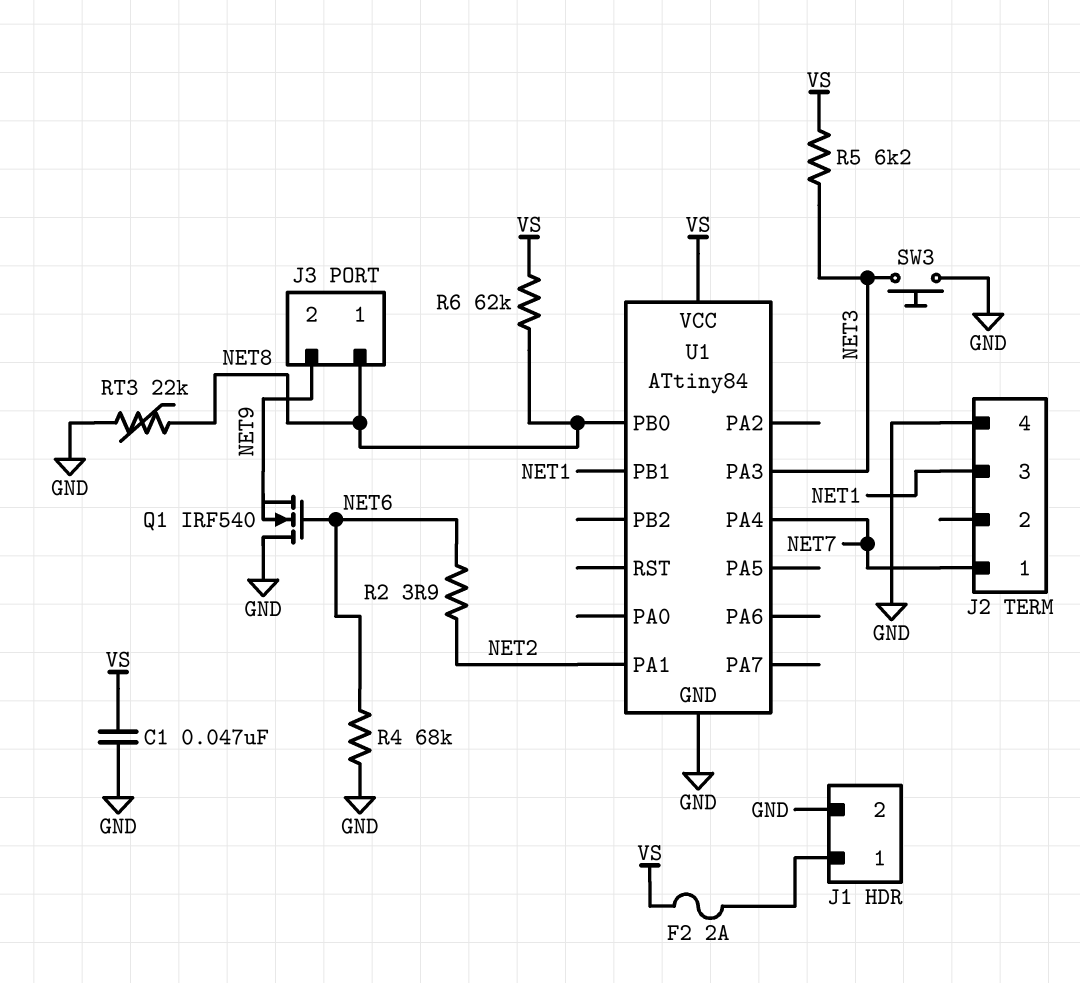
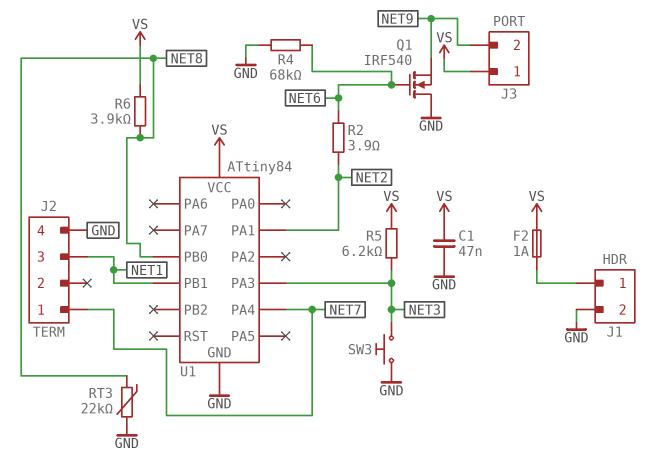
F2: 2A (J1/1, VS) -> 1A (J1/1, VS)
J3 pin 1: NET8 -> VS
R6: 62k (NET8, VS) -> 3.9k (NET8, VS)

